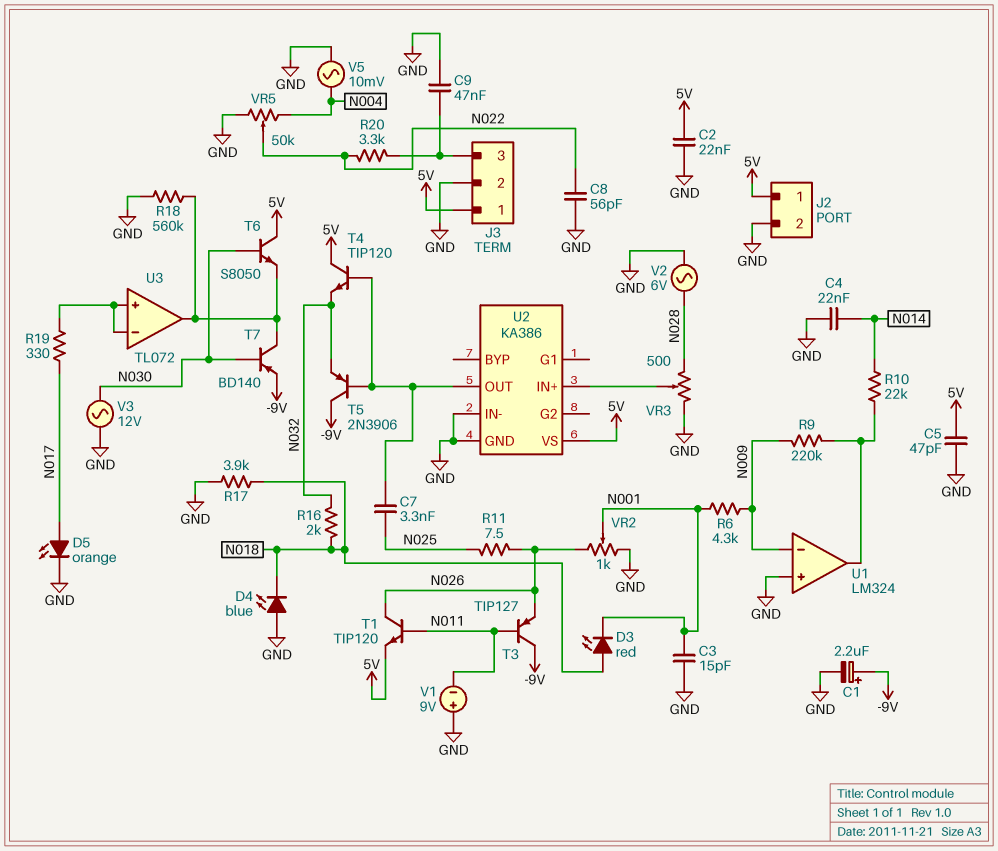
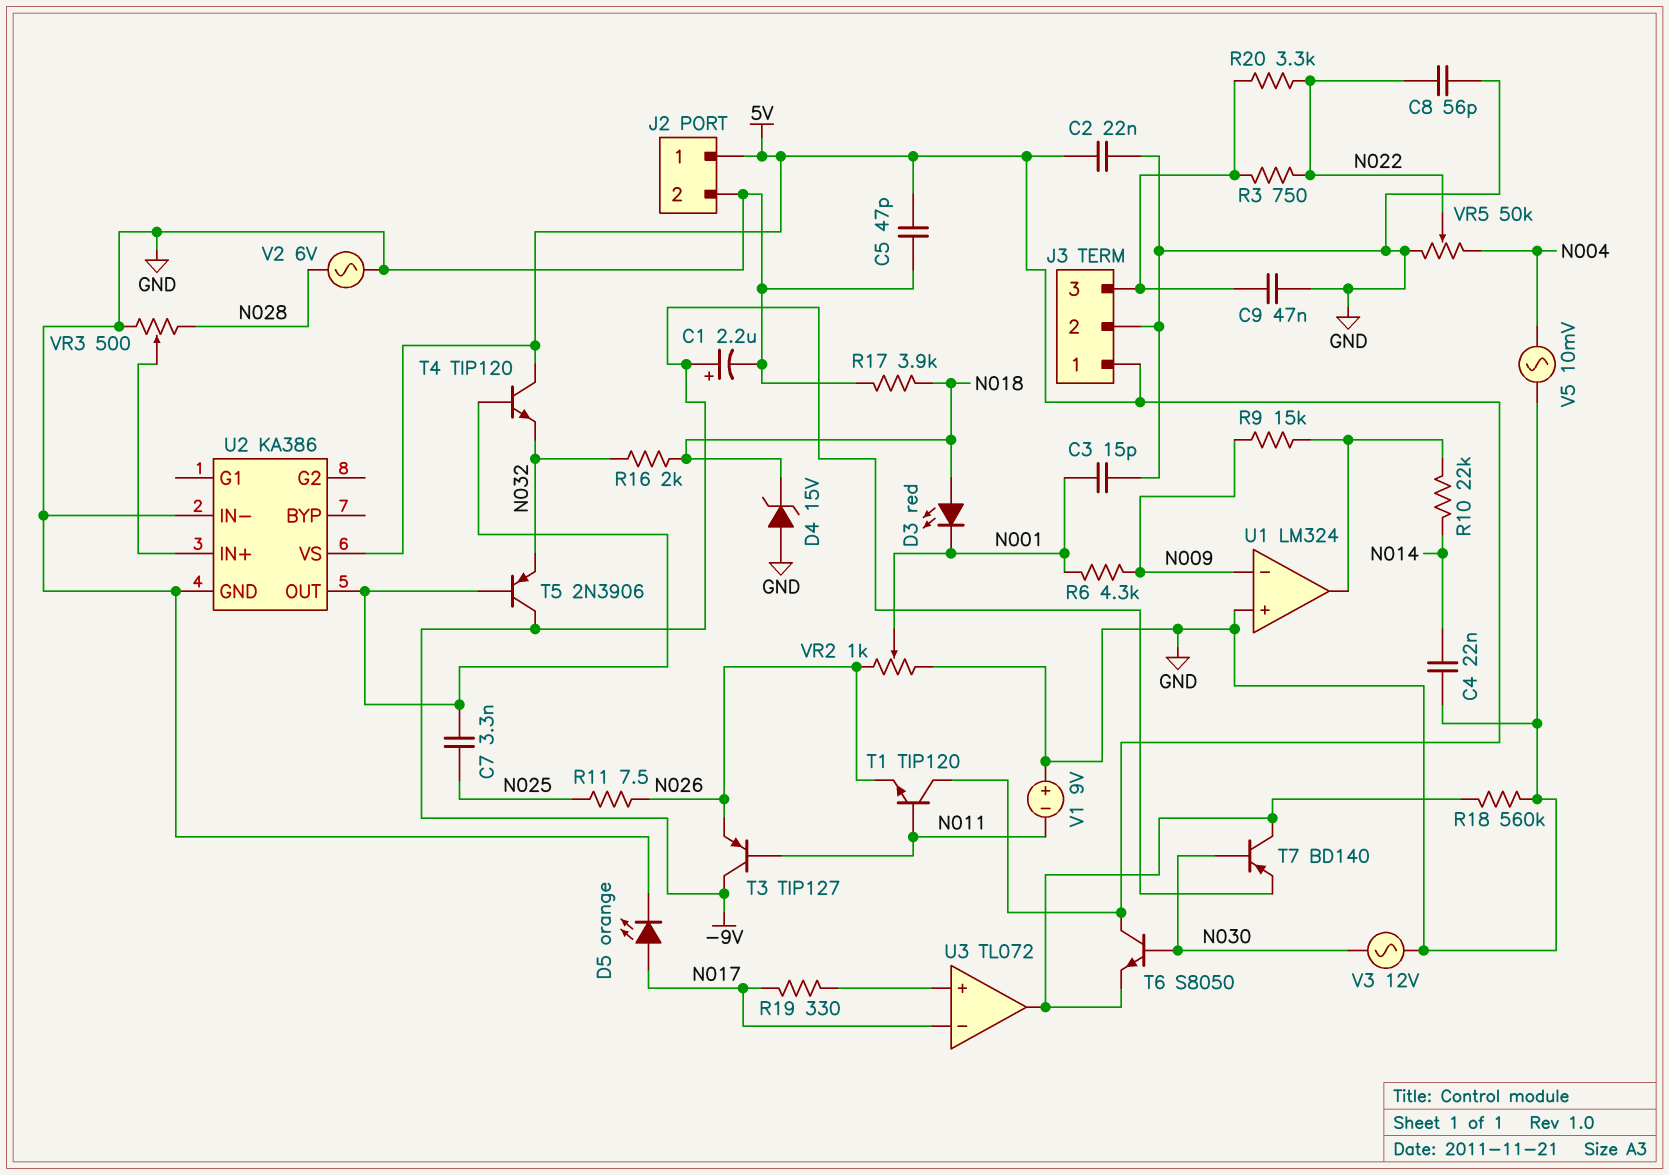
D4: LED blue (A GND, K N018) -> zener 15V (A GND, K N018)
R3: none -> 750 (J3/3, N022)
R9: 220k (N009, U1/out) -> 15k (N009, U1/out)
T1: NPN TIP120 (B N011, C N026, E 5V) -> NPN TIP120 (B N011, C 5V, E N026)
U3 pin in-: U3/in+ -> N017

